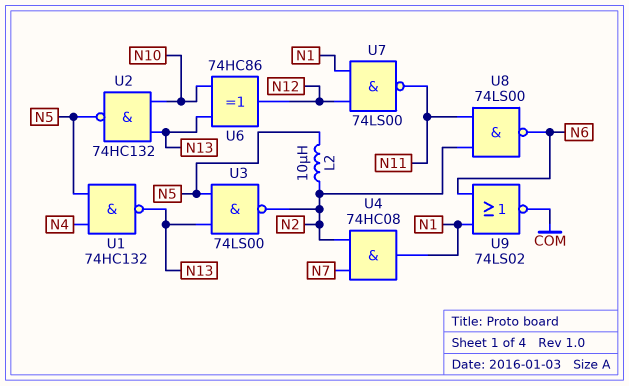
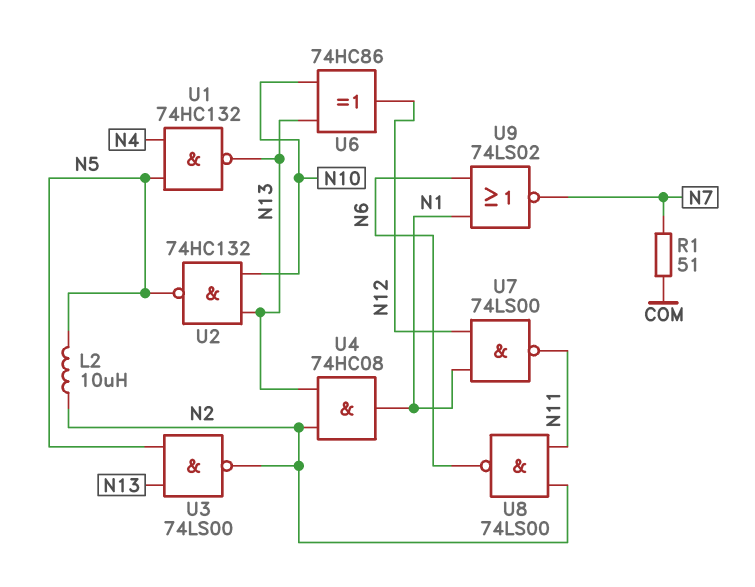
R1: none -> 51 (COM, N7)
U4: AND 74HC08 (in N2, in N7, out N1) -> AND 74HC08 (in N2, in N13, out N1)
U9: NOR 74LS02 (in N1, in N6, out COM) -> NOR 74LS02 (in N1, in N6, out N7)

